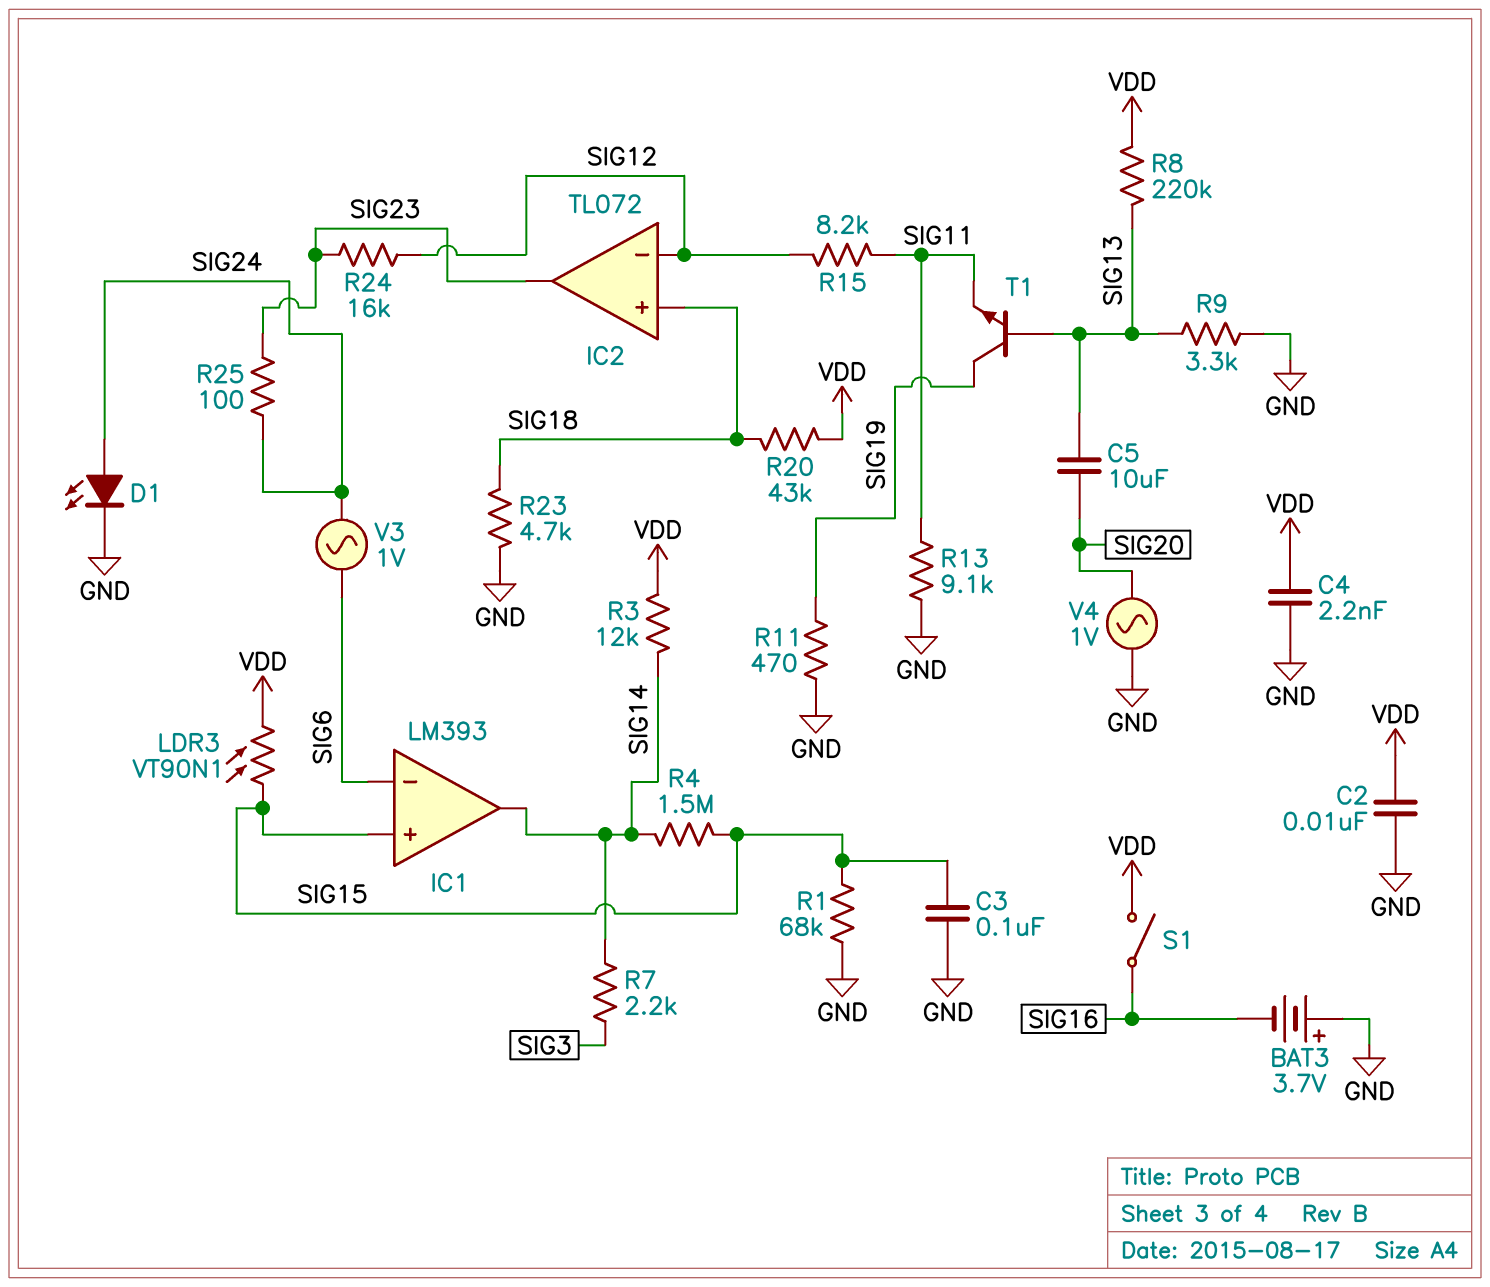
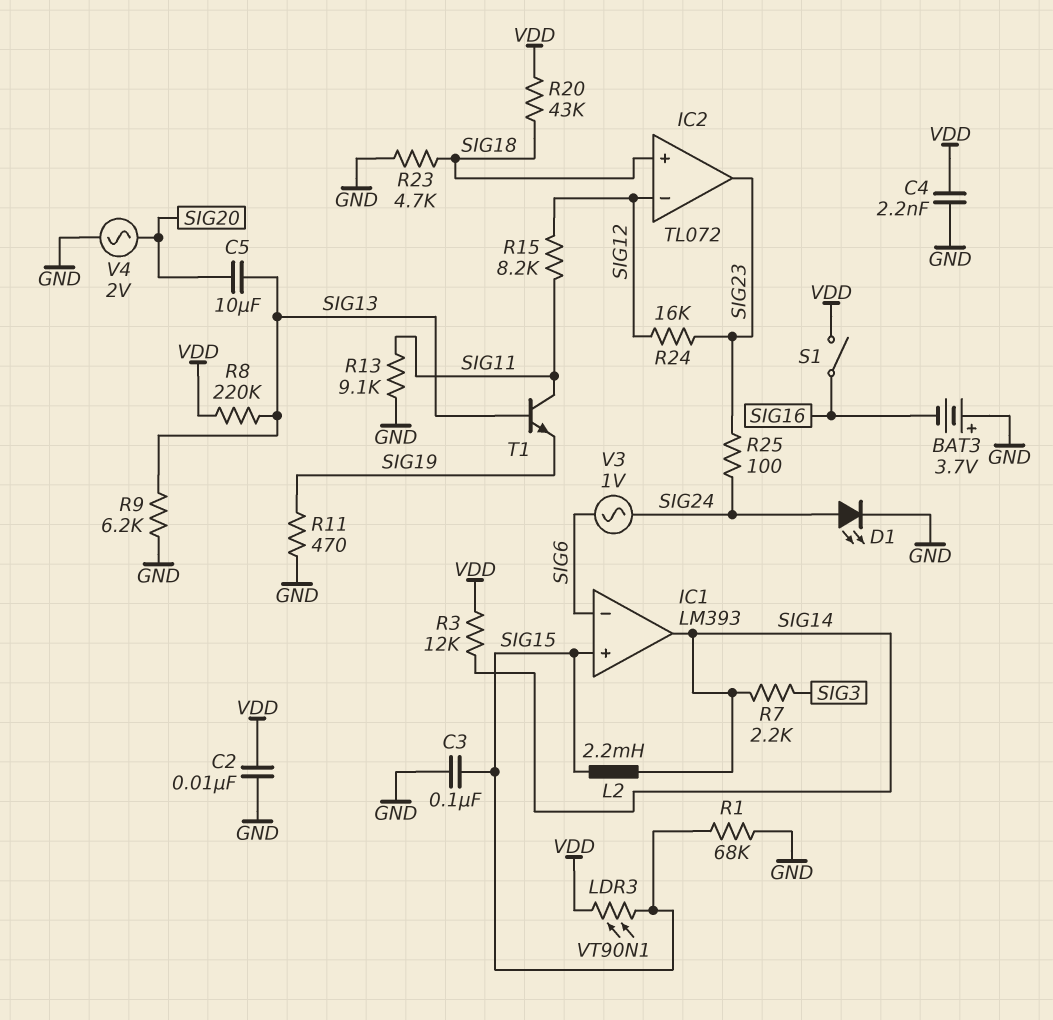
L2: none -> 2.2mH (SIG14, SIG15)
R4: 1.5M (SIG14, SIG15) -> none
R9: 3.3k (GND, SIG13) -> 6.2k (GND, SIG13)
T1: NPN (B SIG13, C SIG19, E SIG11) -> NPN (B SIG13, C SIG11, E SIG19)
V4: AC 1V (GND, SIG20) -> AC 2V (GND, SIG20)

